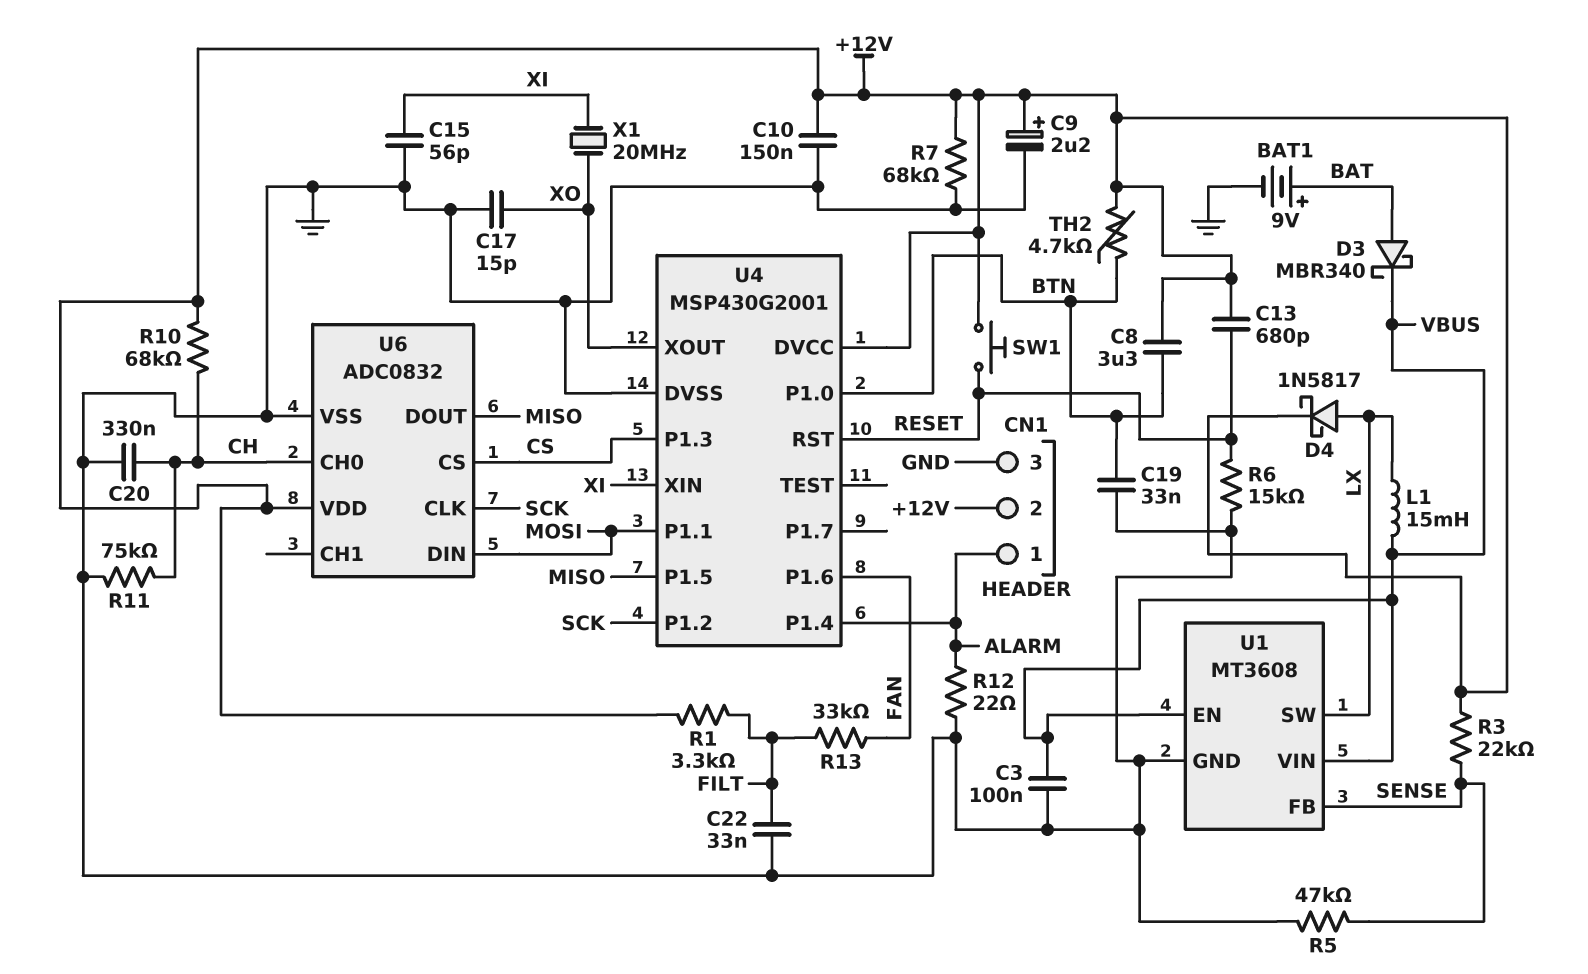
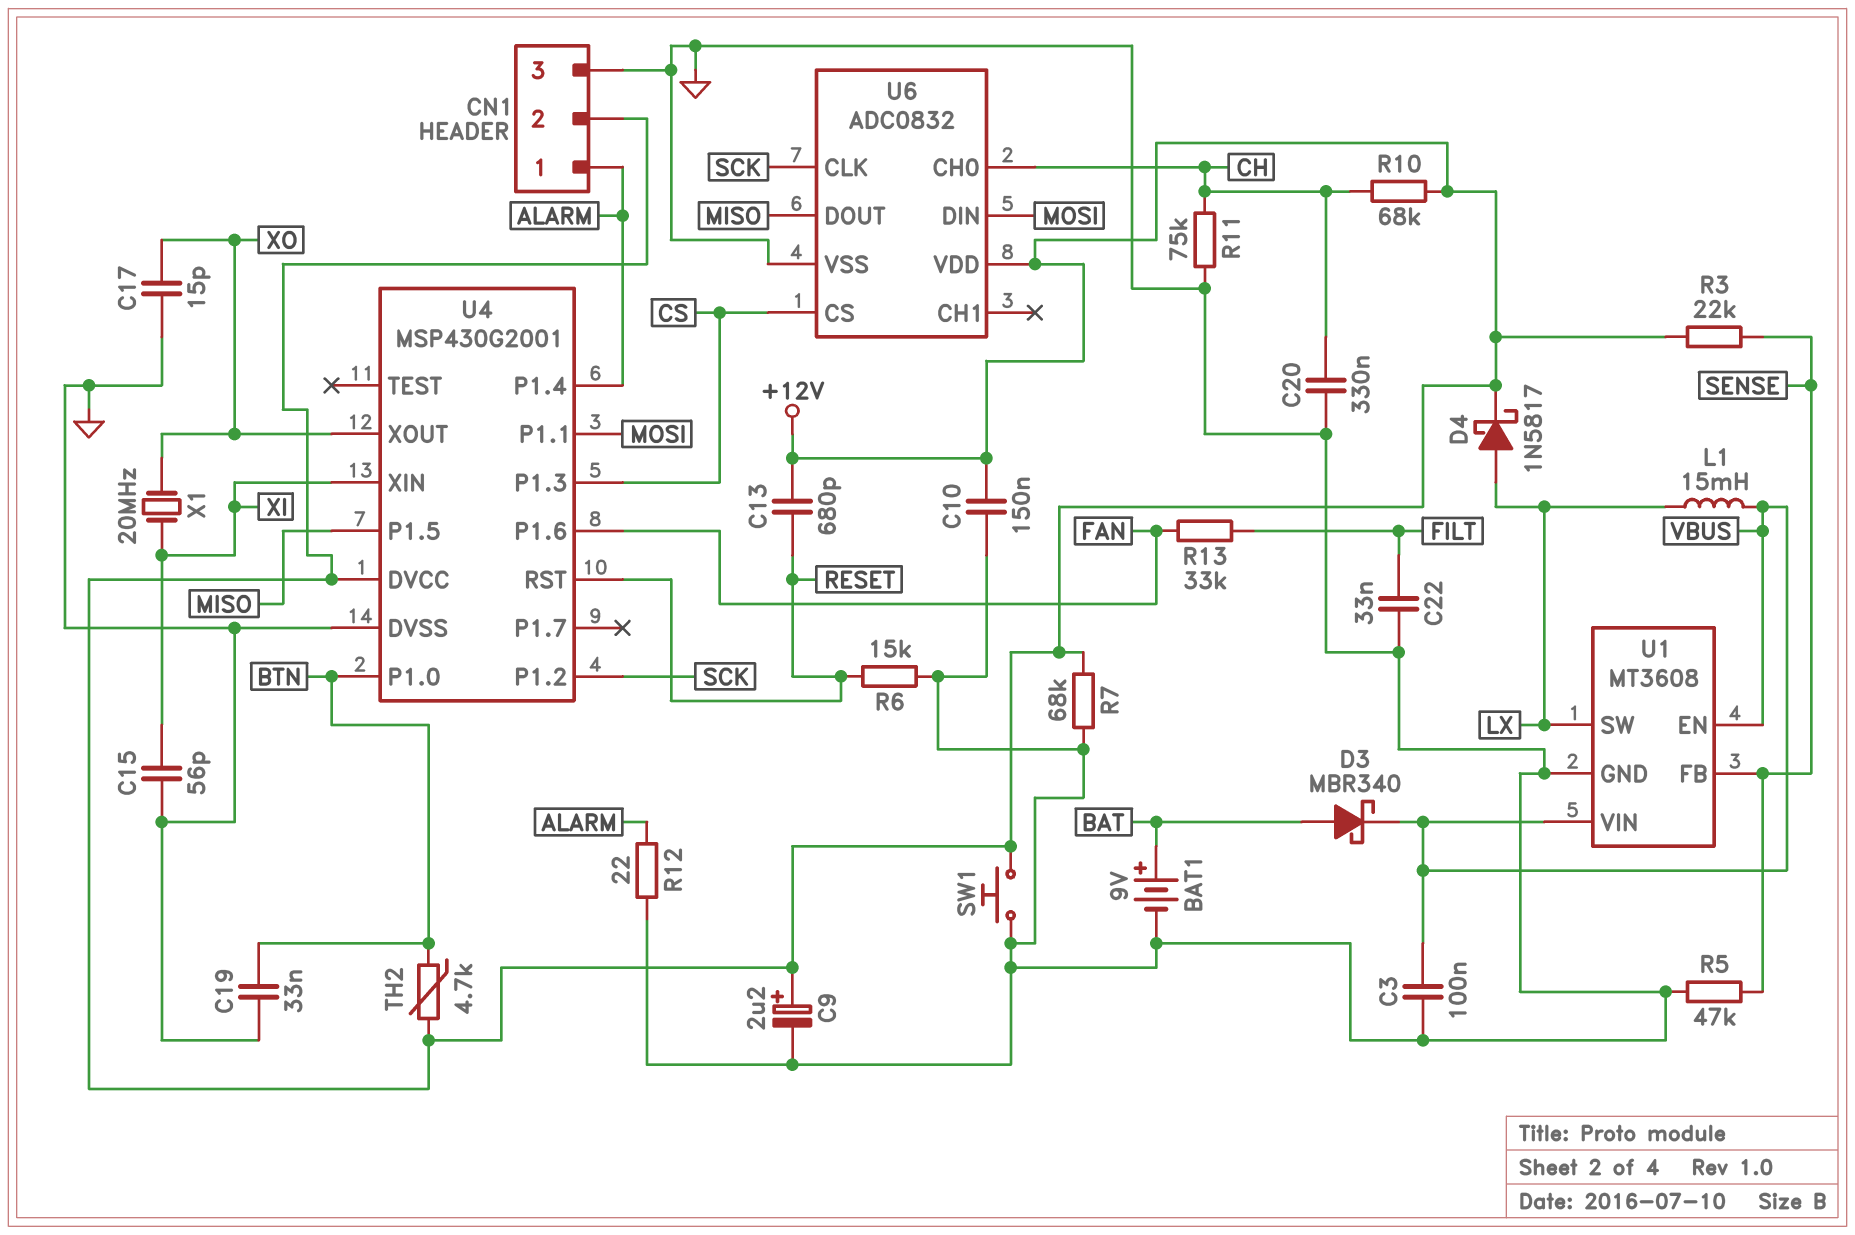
C8: 3.3uF (+12V, BTN) -> none
R1: 3.3k (+12V, FILT) -> none
SW1: button (+12V, RESET) -> button (+12V, GND)

